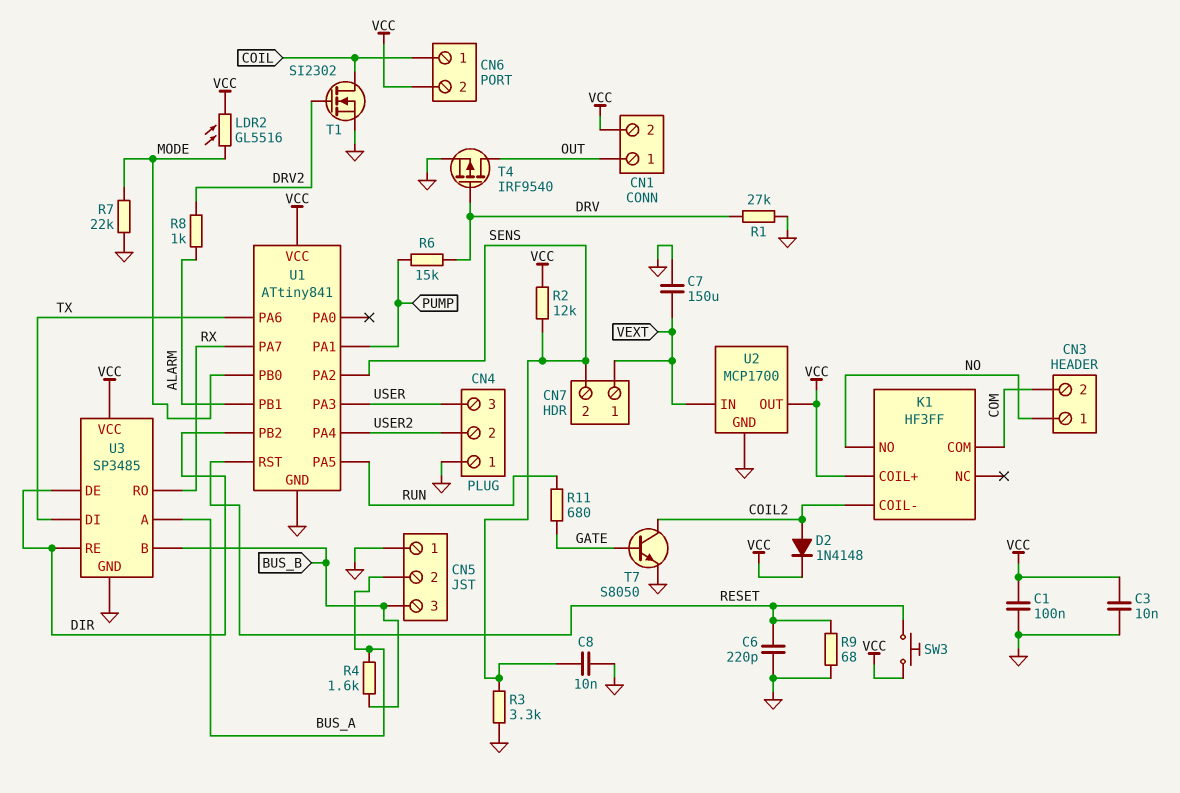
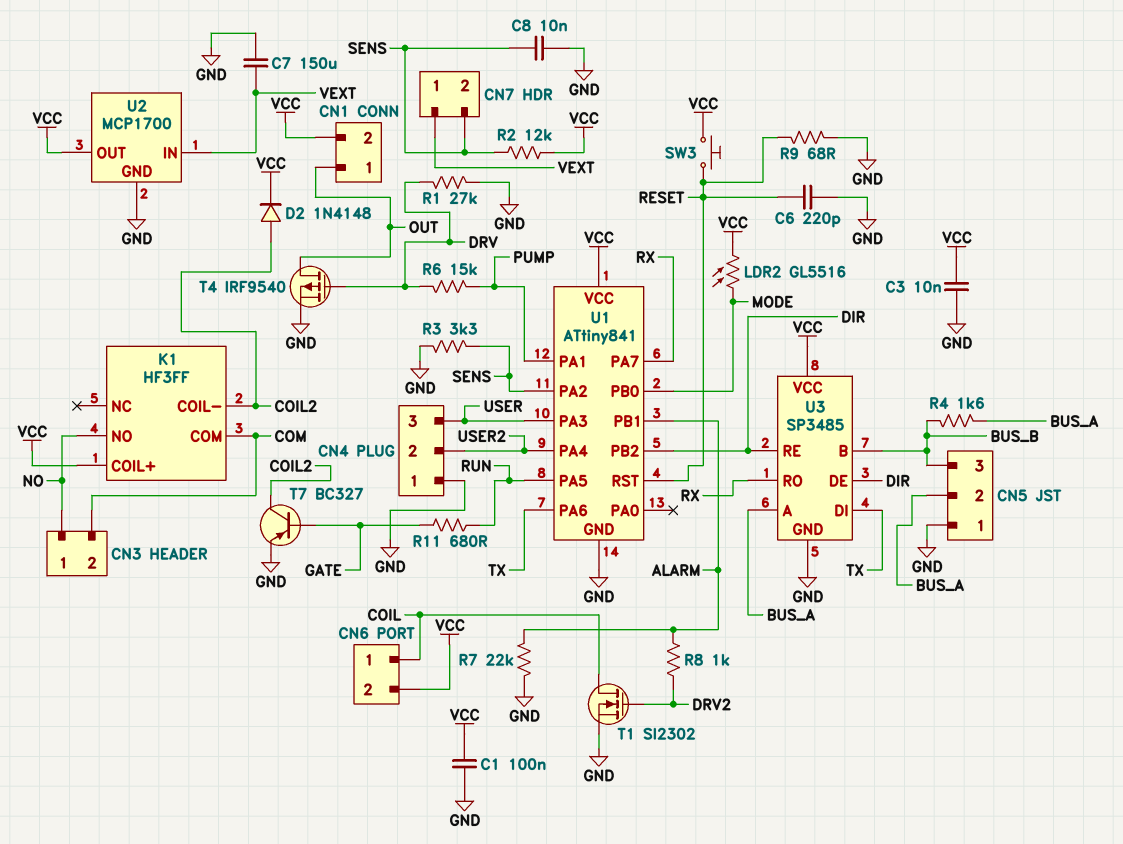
R7: 22k (GND, MODE) -> 22k (ALARM, GND)
T7: NPN S8050 (B GATE, C COIL2, E GND) -> PNP BC327 (B GATE, C COIL2, E GND)

